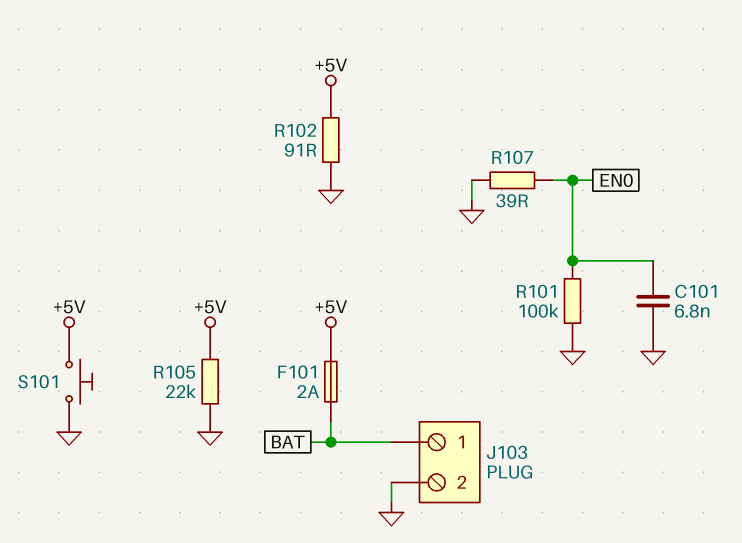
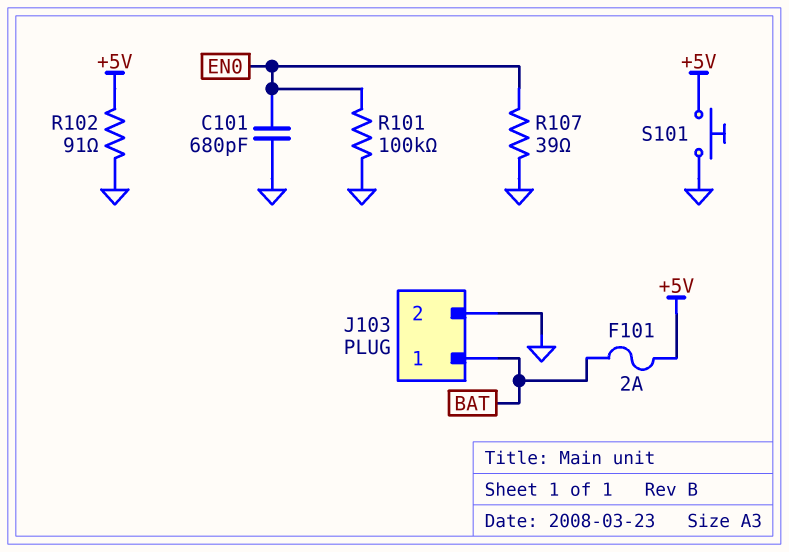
C101: 6.8nF (EN0, GND) -> 680pF (EN0, GND)
R105: 22k (+5V, GND) -> none

